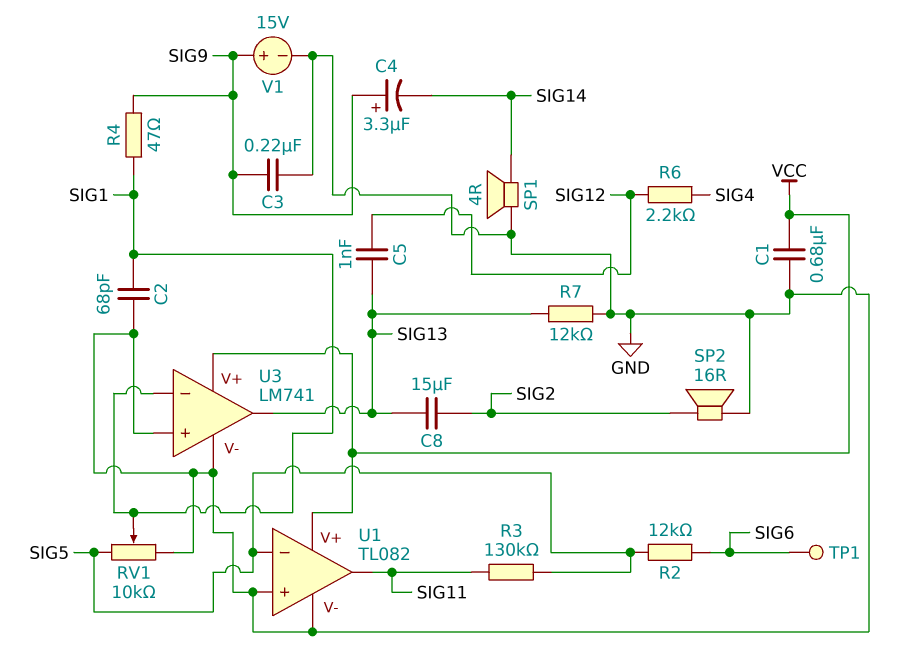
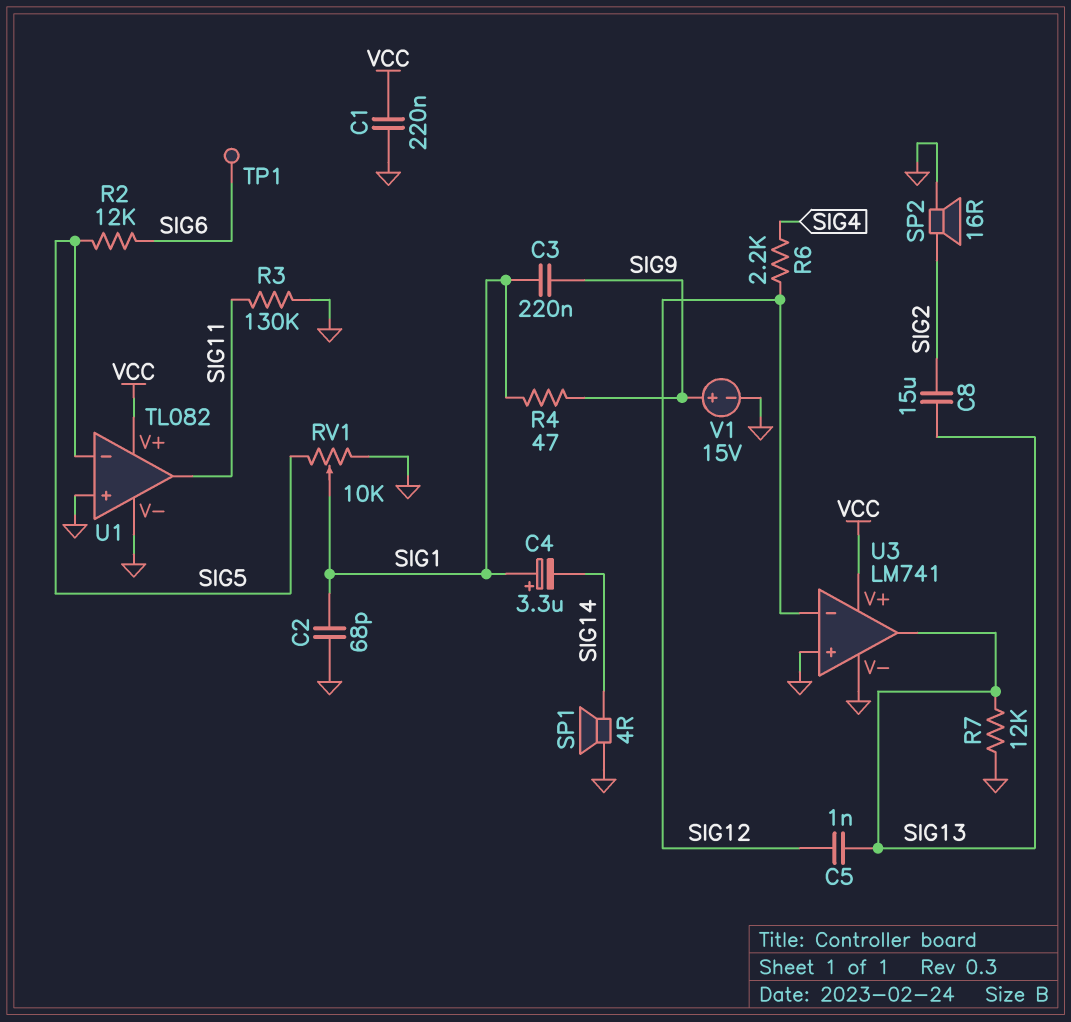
C1: 680nF (GND, VCC) -> 220nF (GND, VCC)
C3: 220nF (GND, SIG9) -> 220nF (SIG1, SIG9)
C4: 3.3uF (plus SIG9, minus SIG14) -> 3.3uF (plus SIG1, minus SIG14)
R3: 130k (SIG5, SIG11) -> 130k (GND, SIG11)
U3 pin in-: SIG1 -> SIG12

